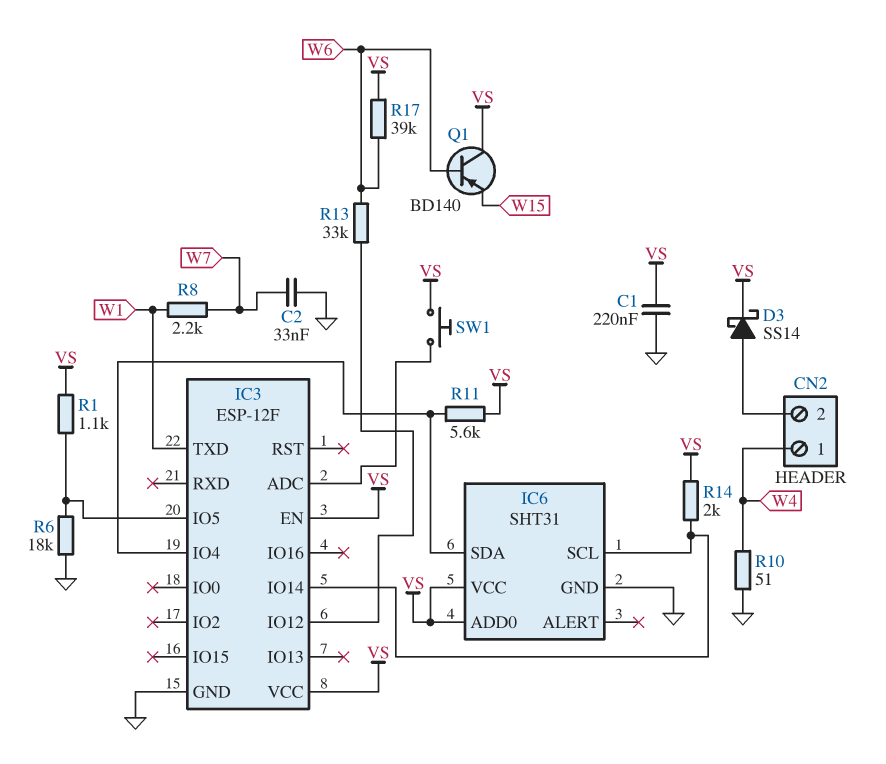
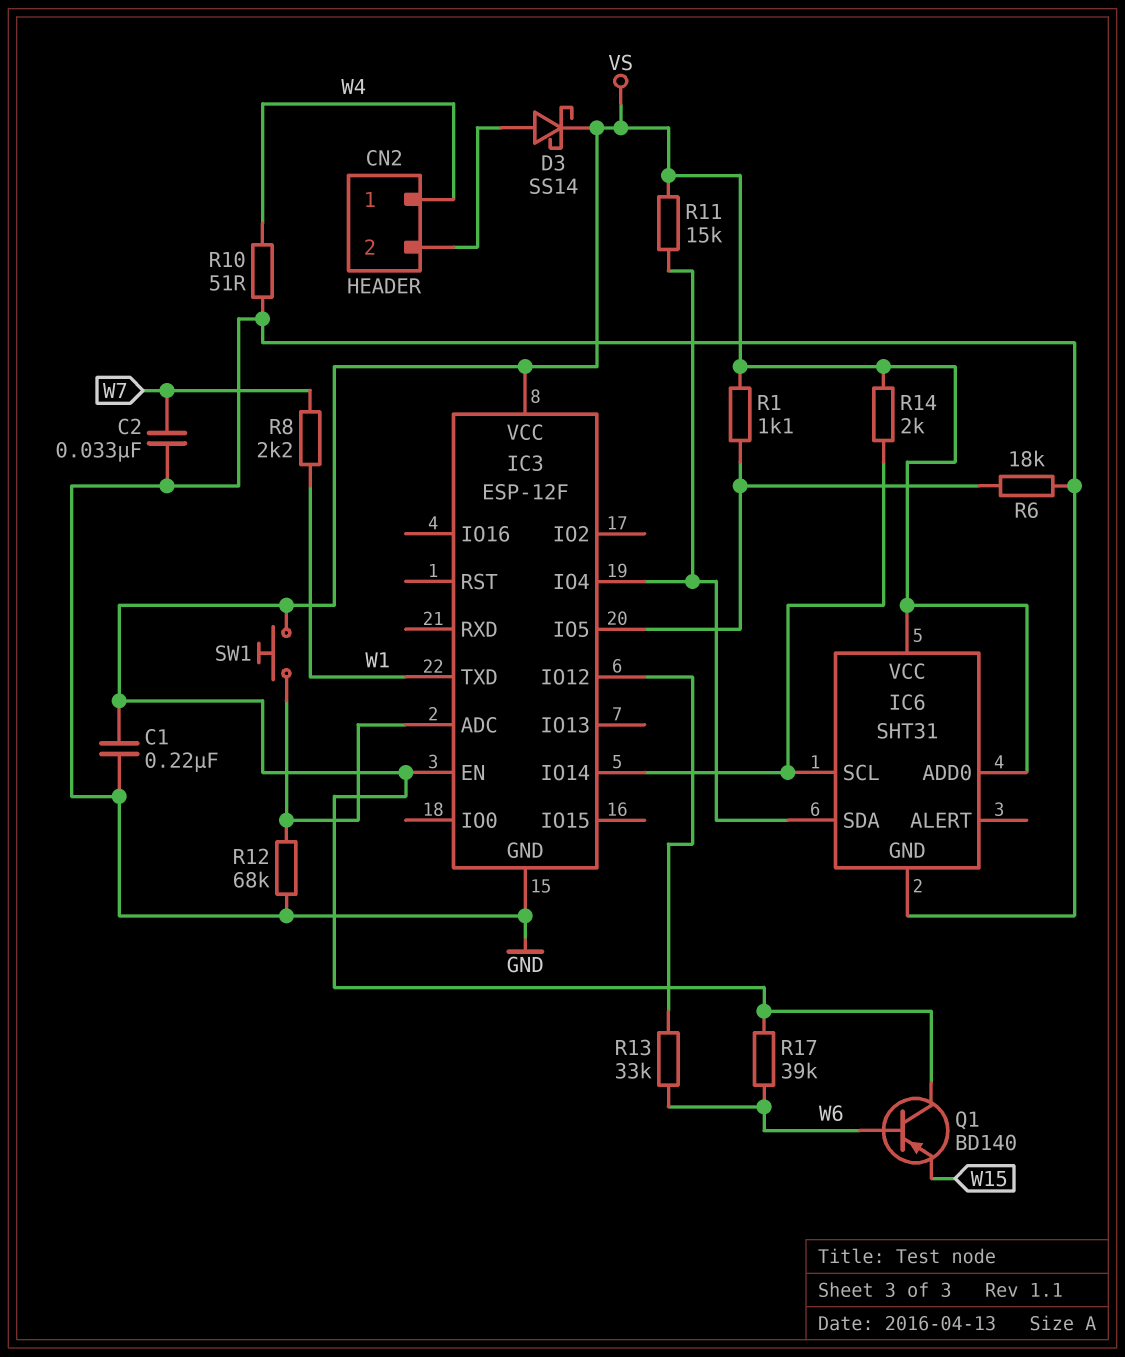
R11: 5.6k (IC3/IO4, VS) -> 15k (IC3/IO4, VS)
R12: none -> 68k (GND, IC3/ADC)

